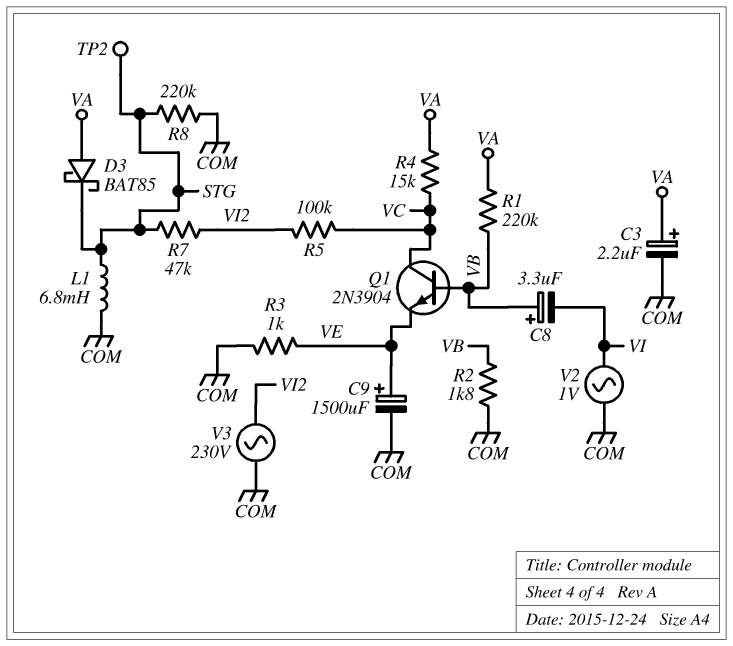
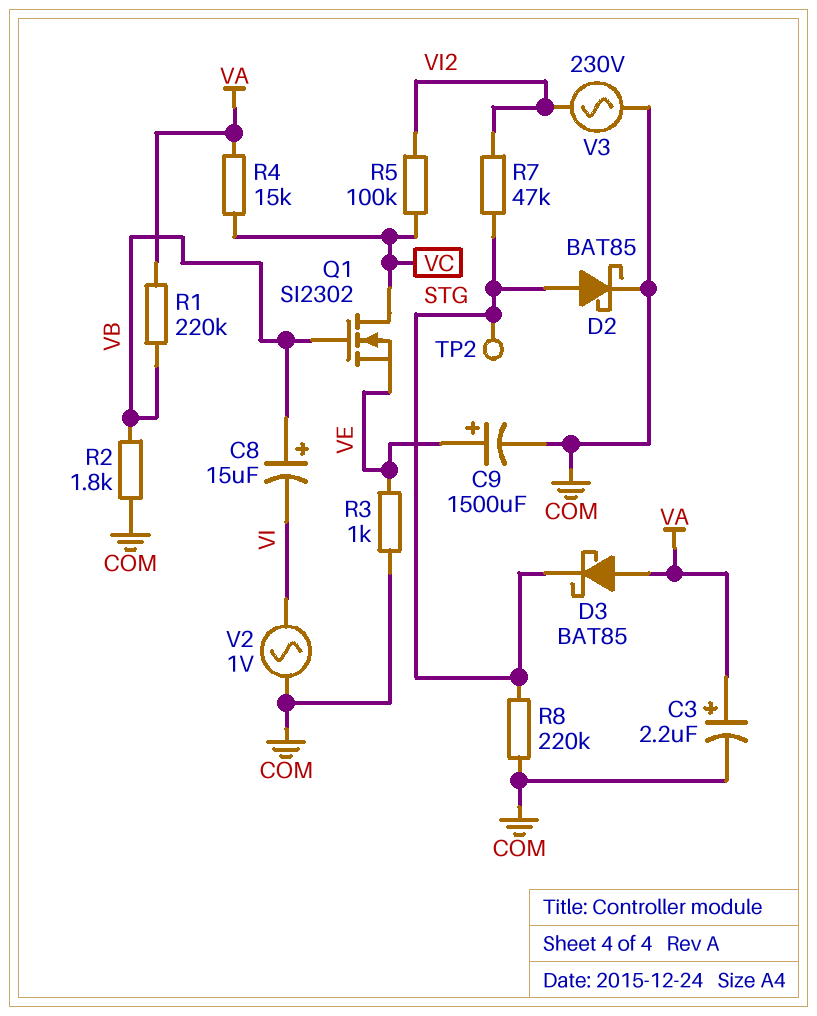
C8: 3.3uF (plus VB, minus VI) -> 15uF (plus VB, minus VI)
D2: none -> schottky BAT85 (A STG, K COM)
L1: 6.8mH (COM, STG) -> none
Q1: NPN 2N3904 (B VB, C VC, E VE) -> NMOS SI2302 (G VB, D VC, S VE)

